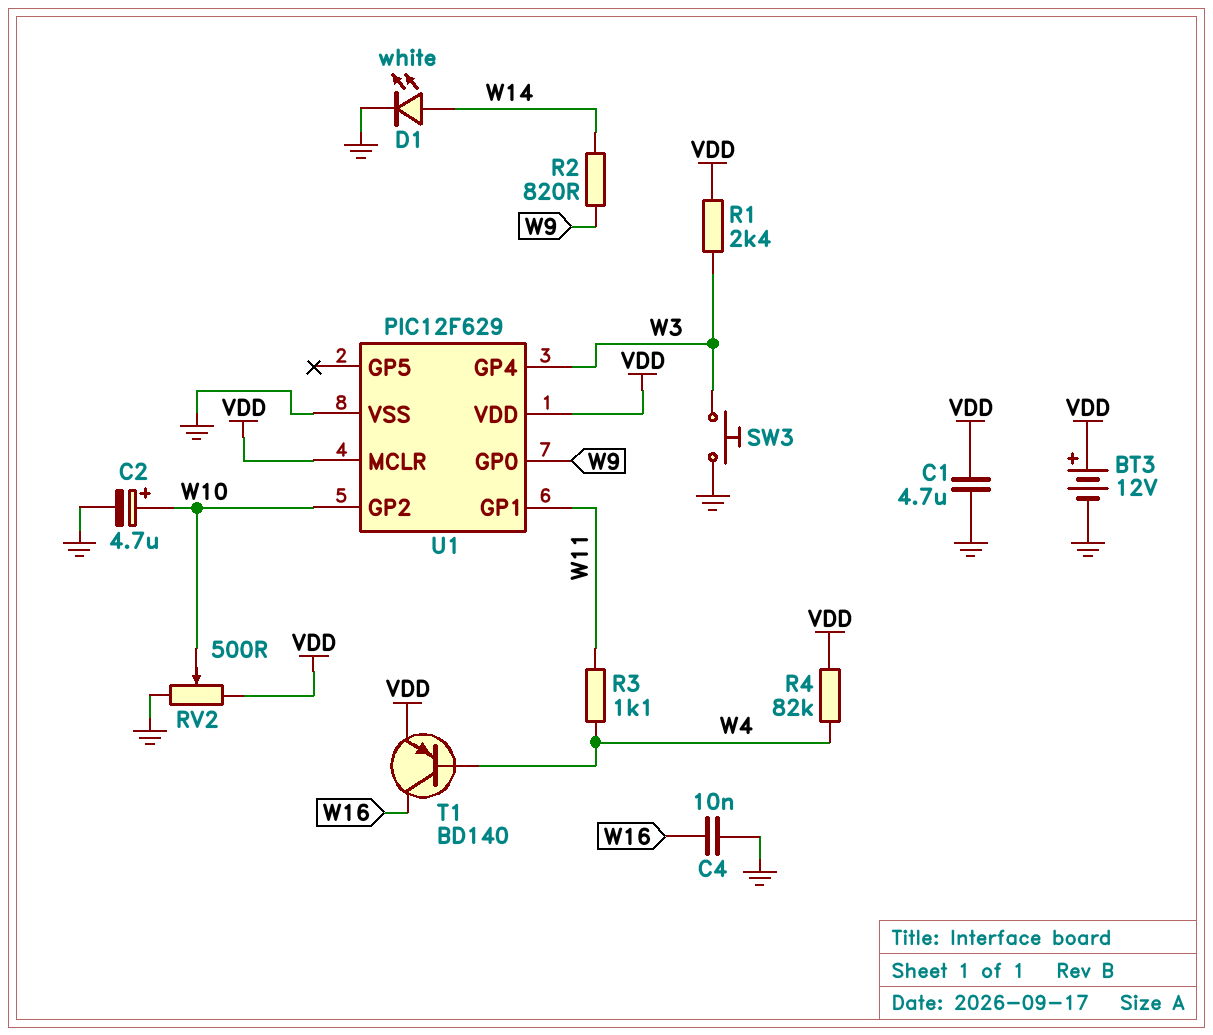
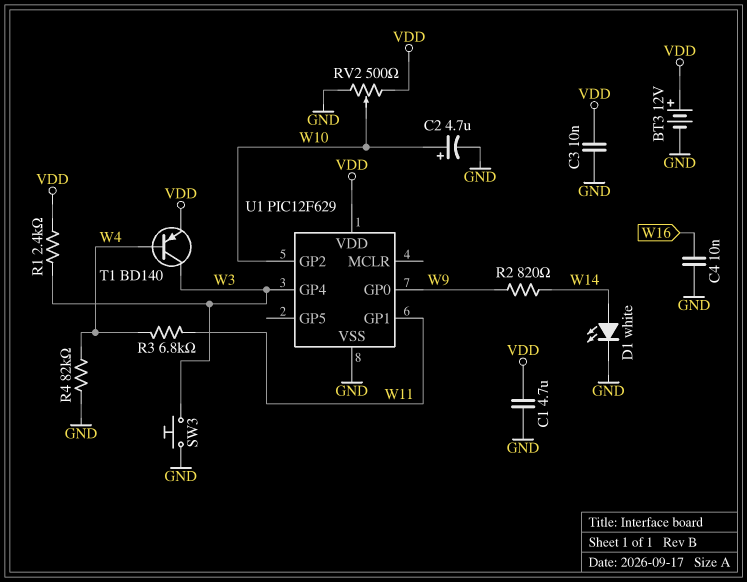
C3: none -> 10nF (GND, VDD)
R3: 1.1k (W4, W11) -> 6.8k (W4, W11)
R4: 82k (VDD, W4) -> 82k (GND, W4)
T1: PNP BD140 (B W4, C W16, E VDD) -> PNP BD140 (B W4, C W3, E VDD)
U1 pin MCLR: VDD -> none

